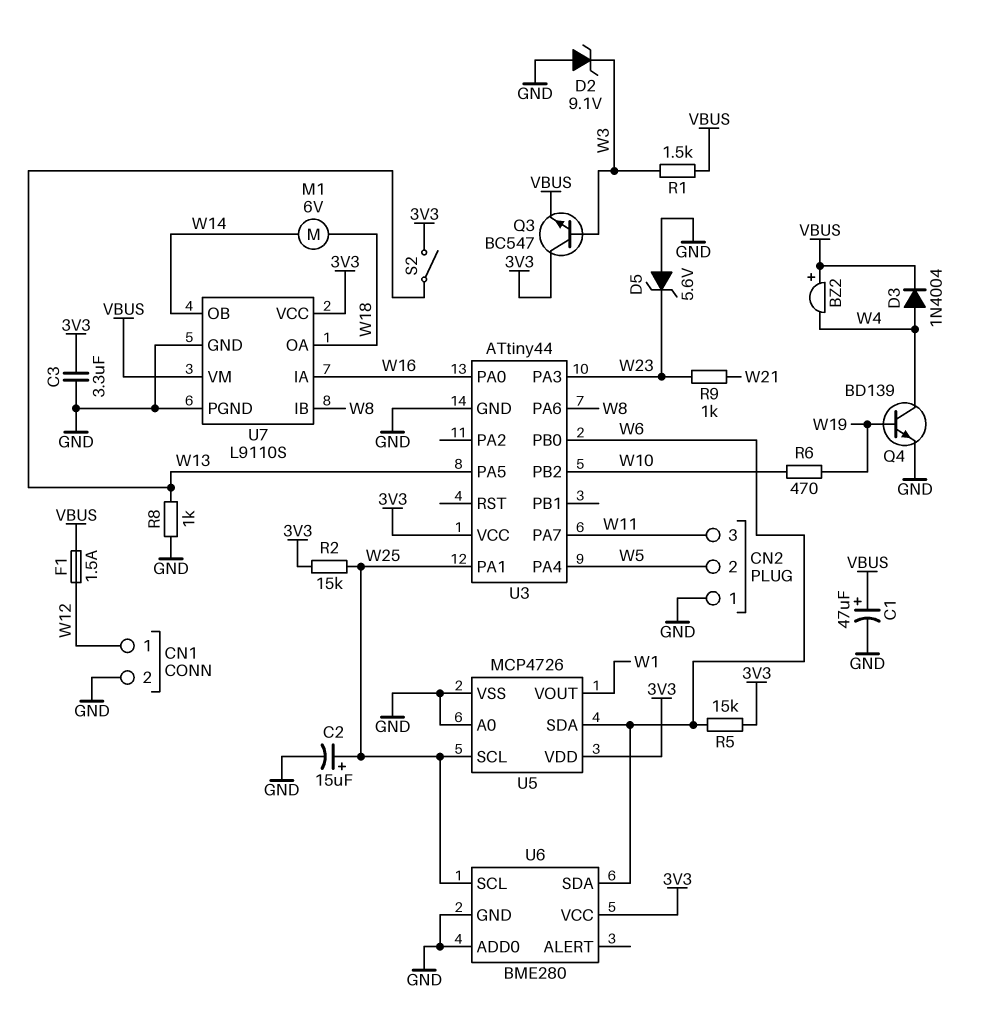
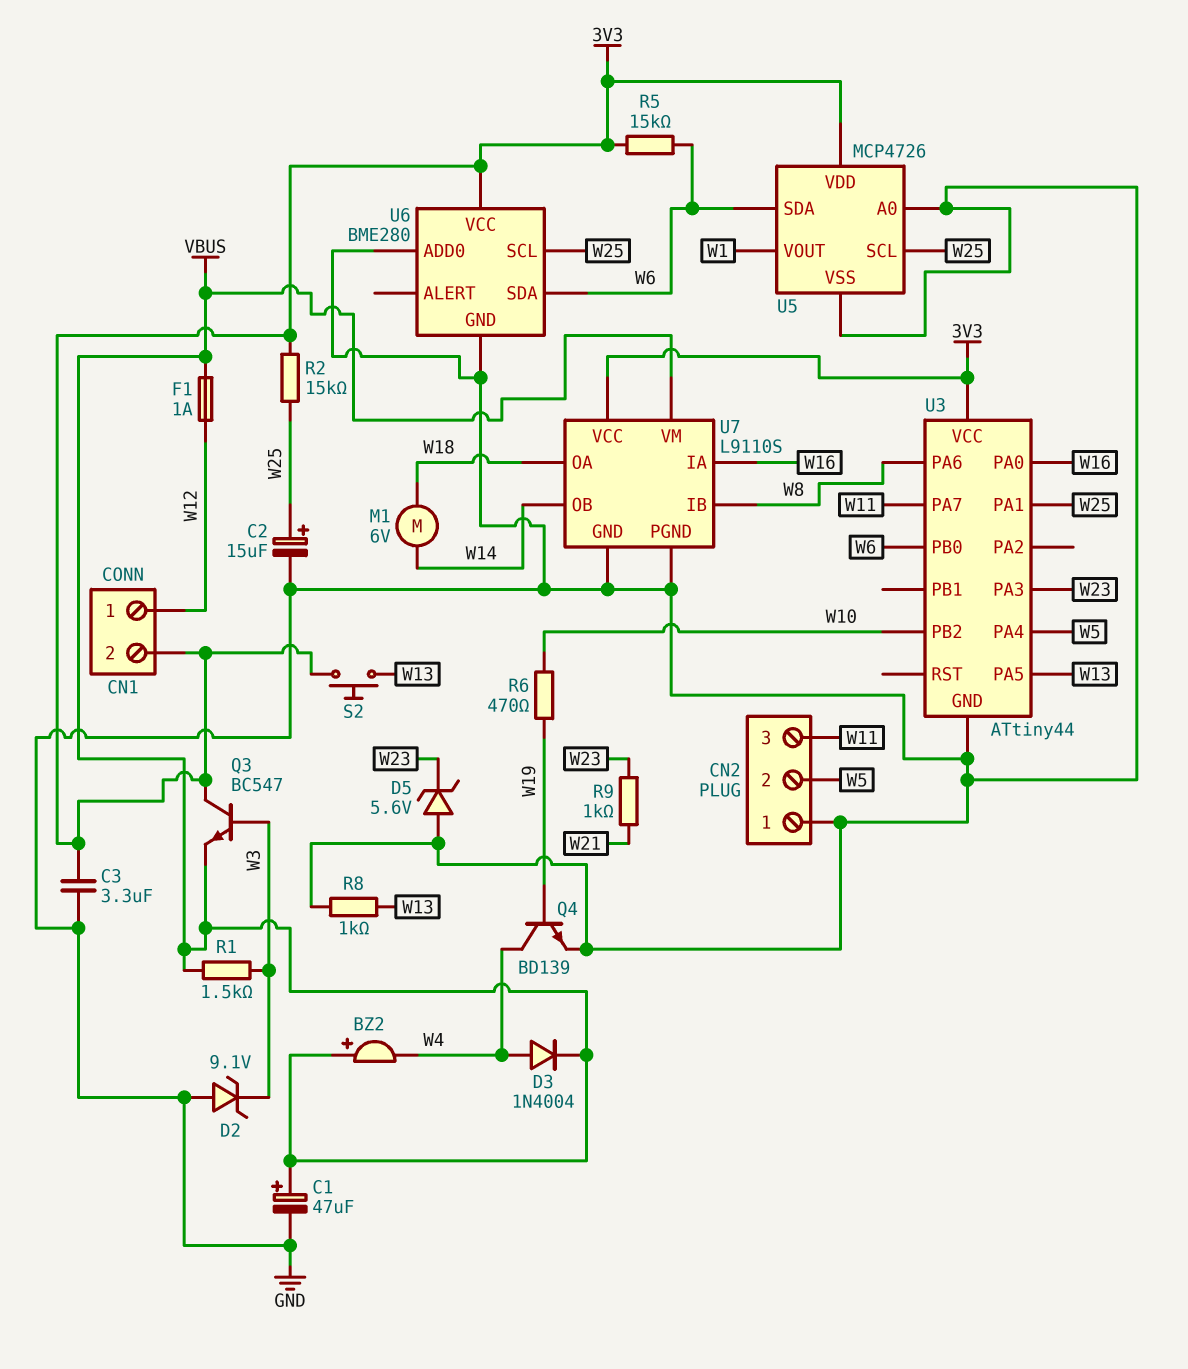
CN1 pin 2: GND -> 3V3
F1: 1.5A (VBUS, W12) -> 1A (VBUS, W12)
S2: switch (3V3, W13) -> button (3V3, W13)

